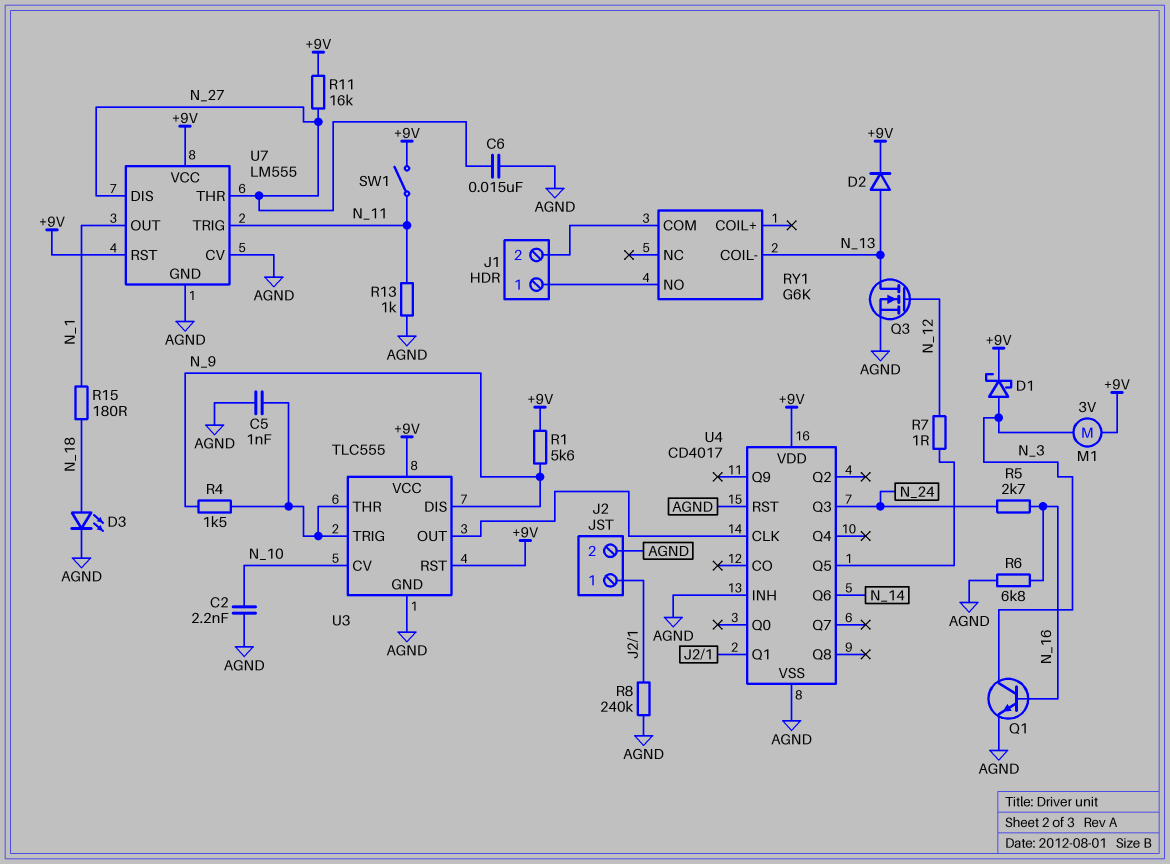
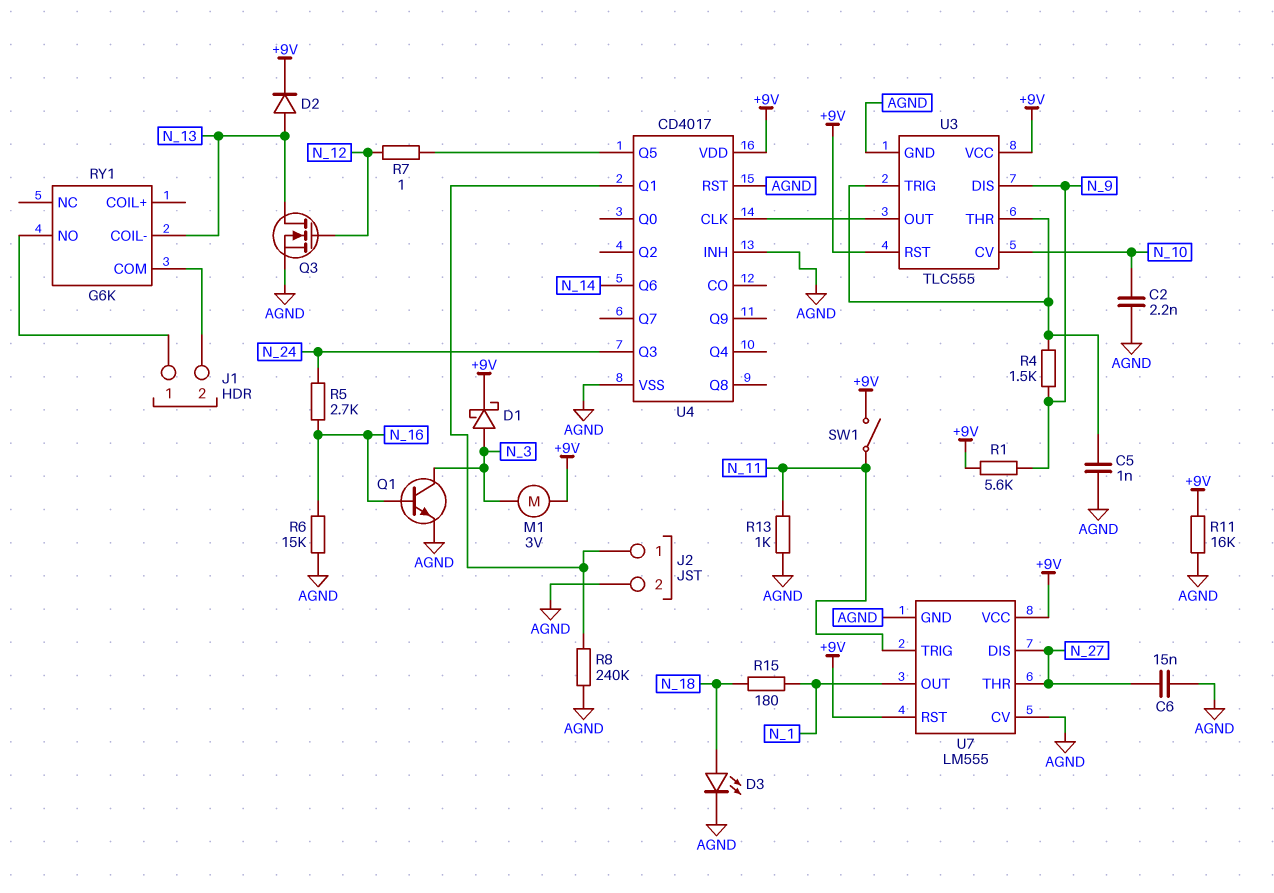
R6: 6.8k (AGND, N_16) -> 15k (AGND, N_16)
R11: 16k (+9V, N_27) -> 16k (+9V, AGND)

